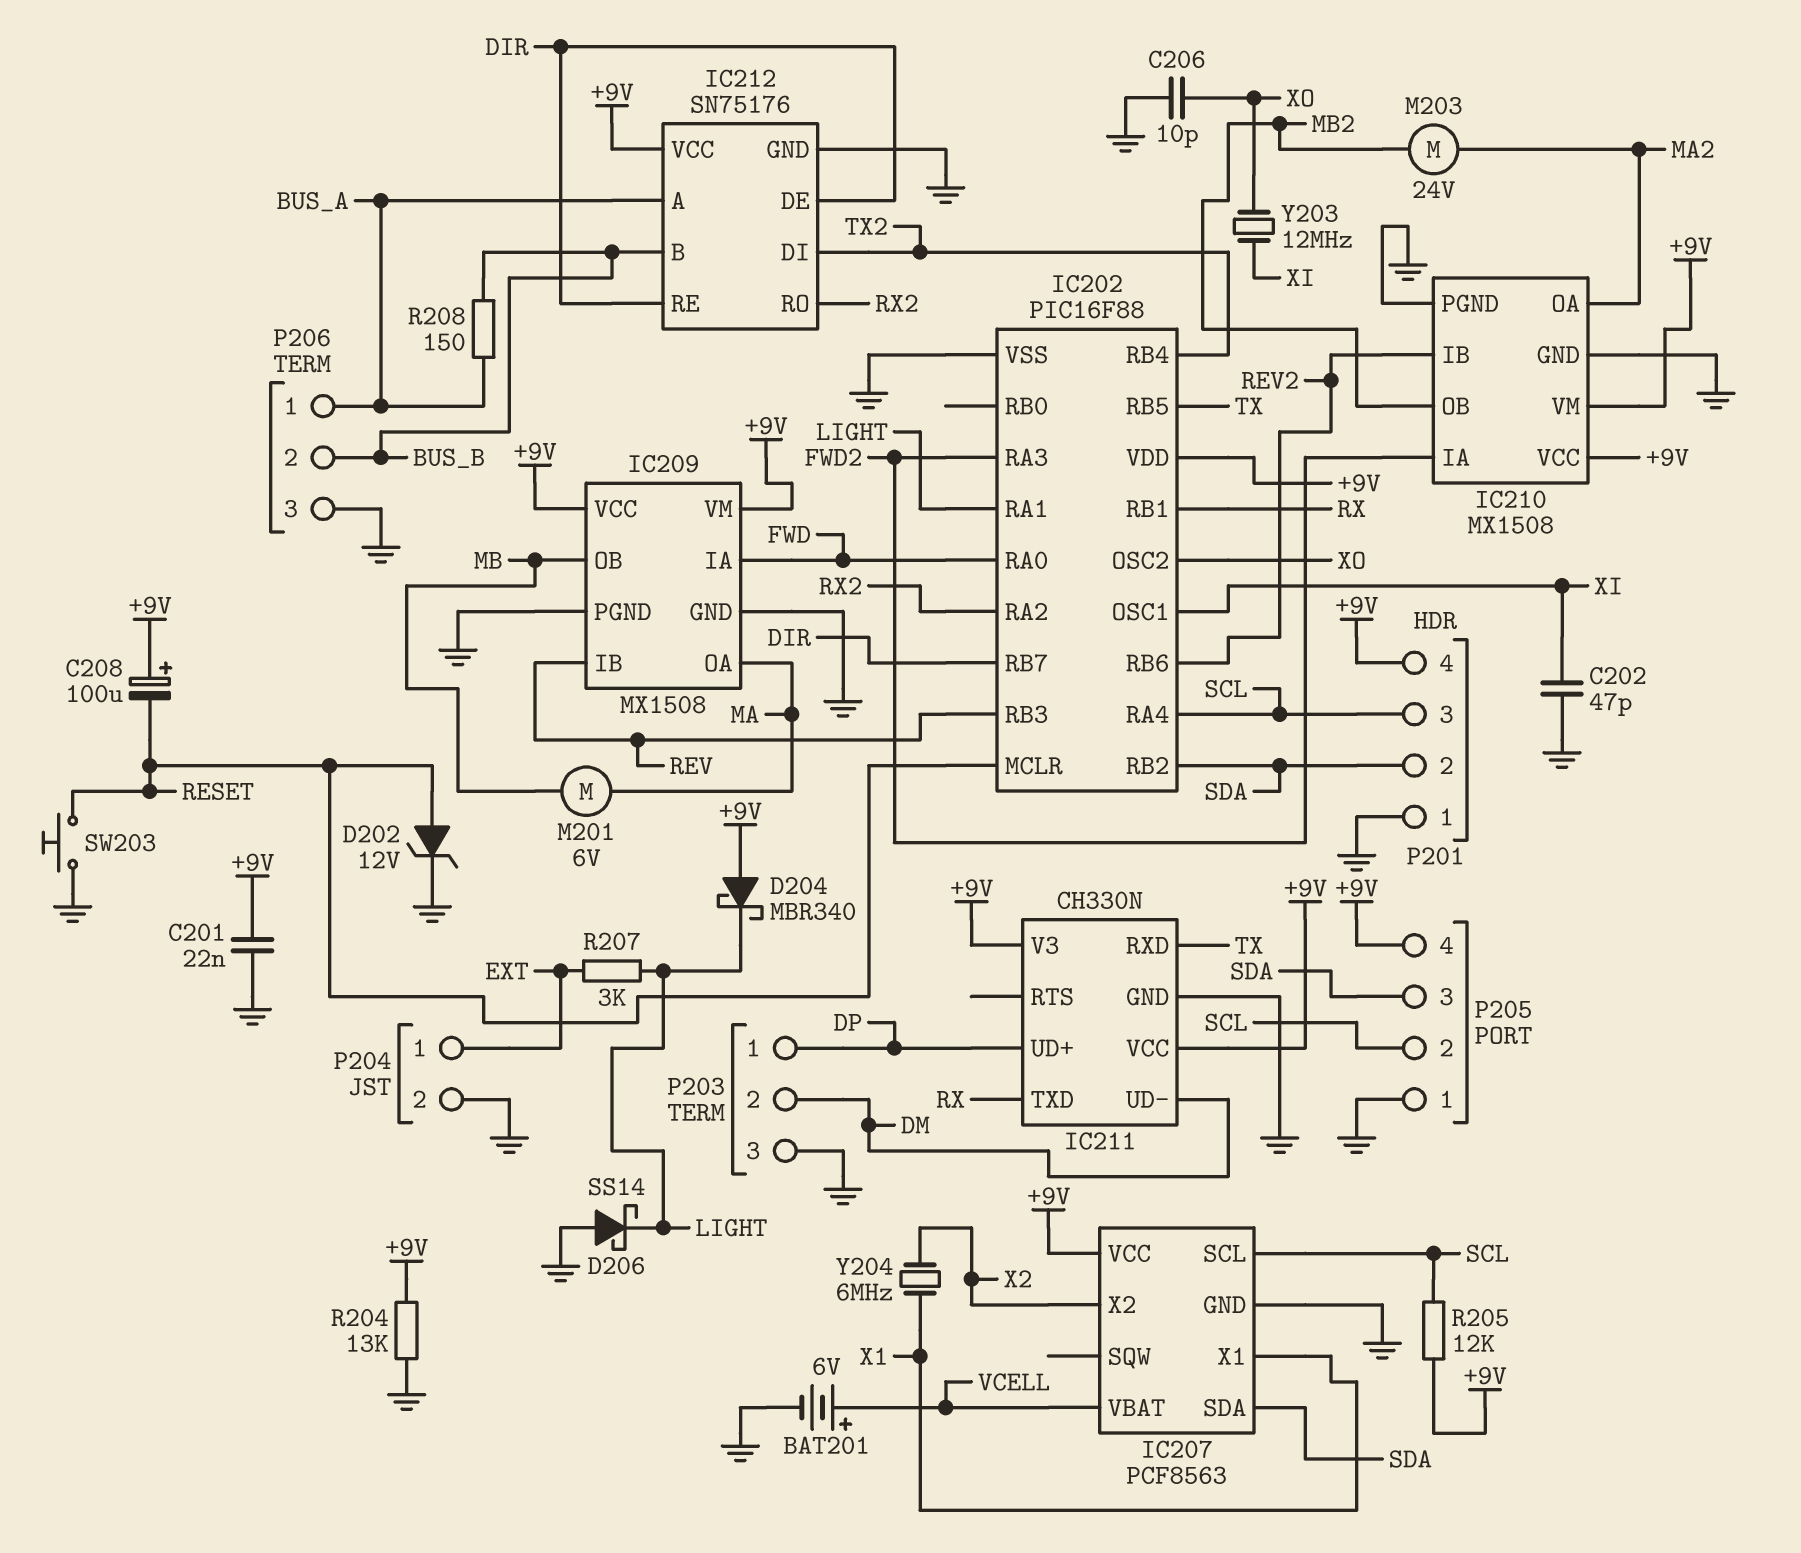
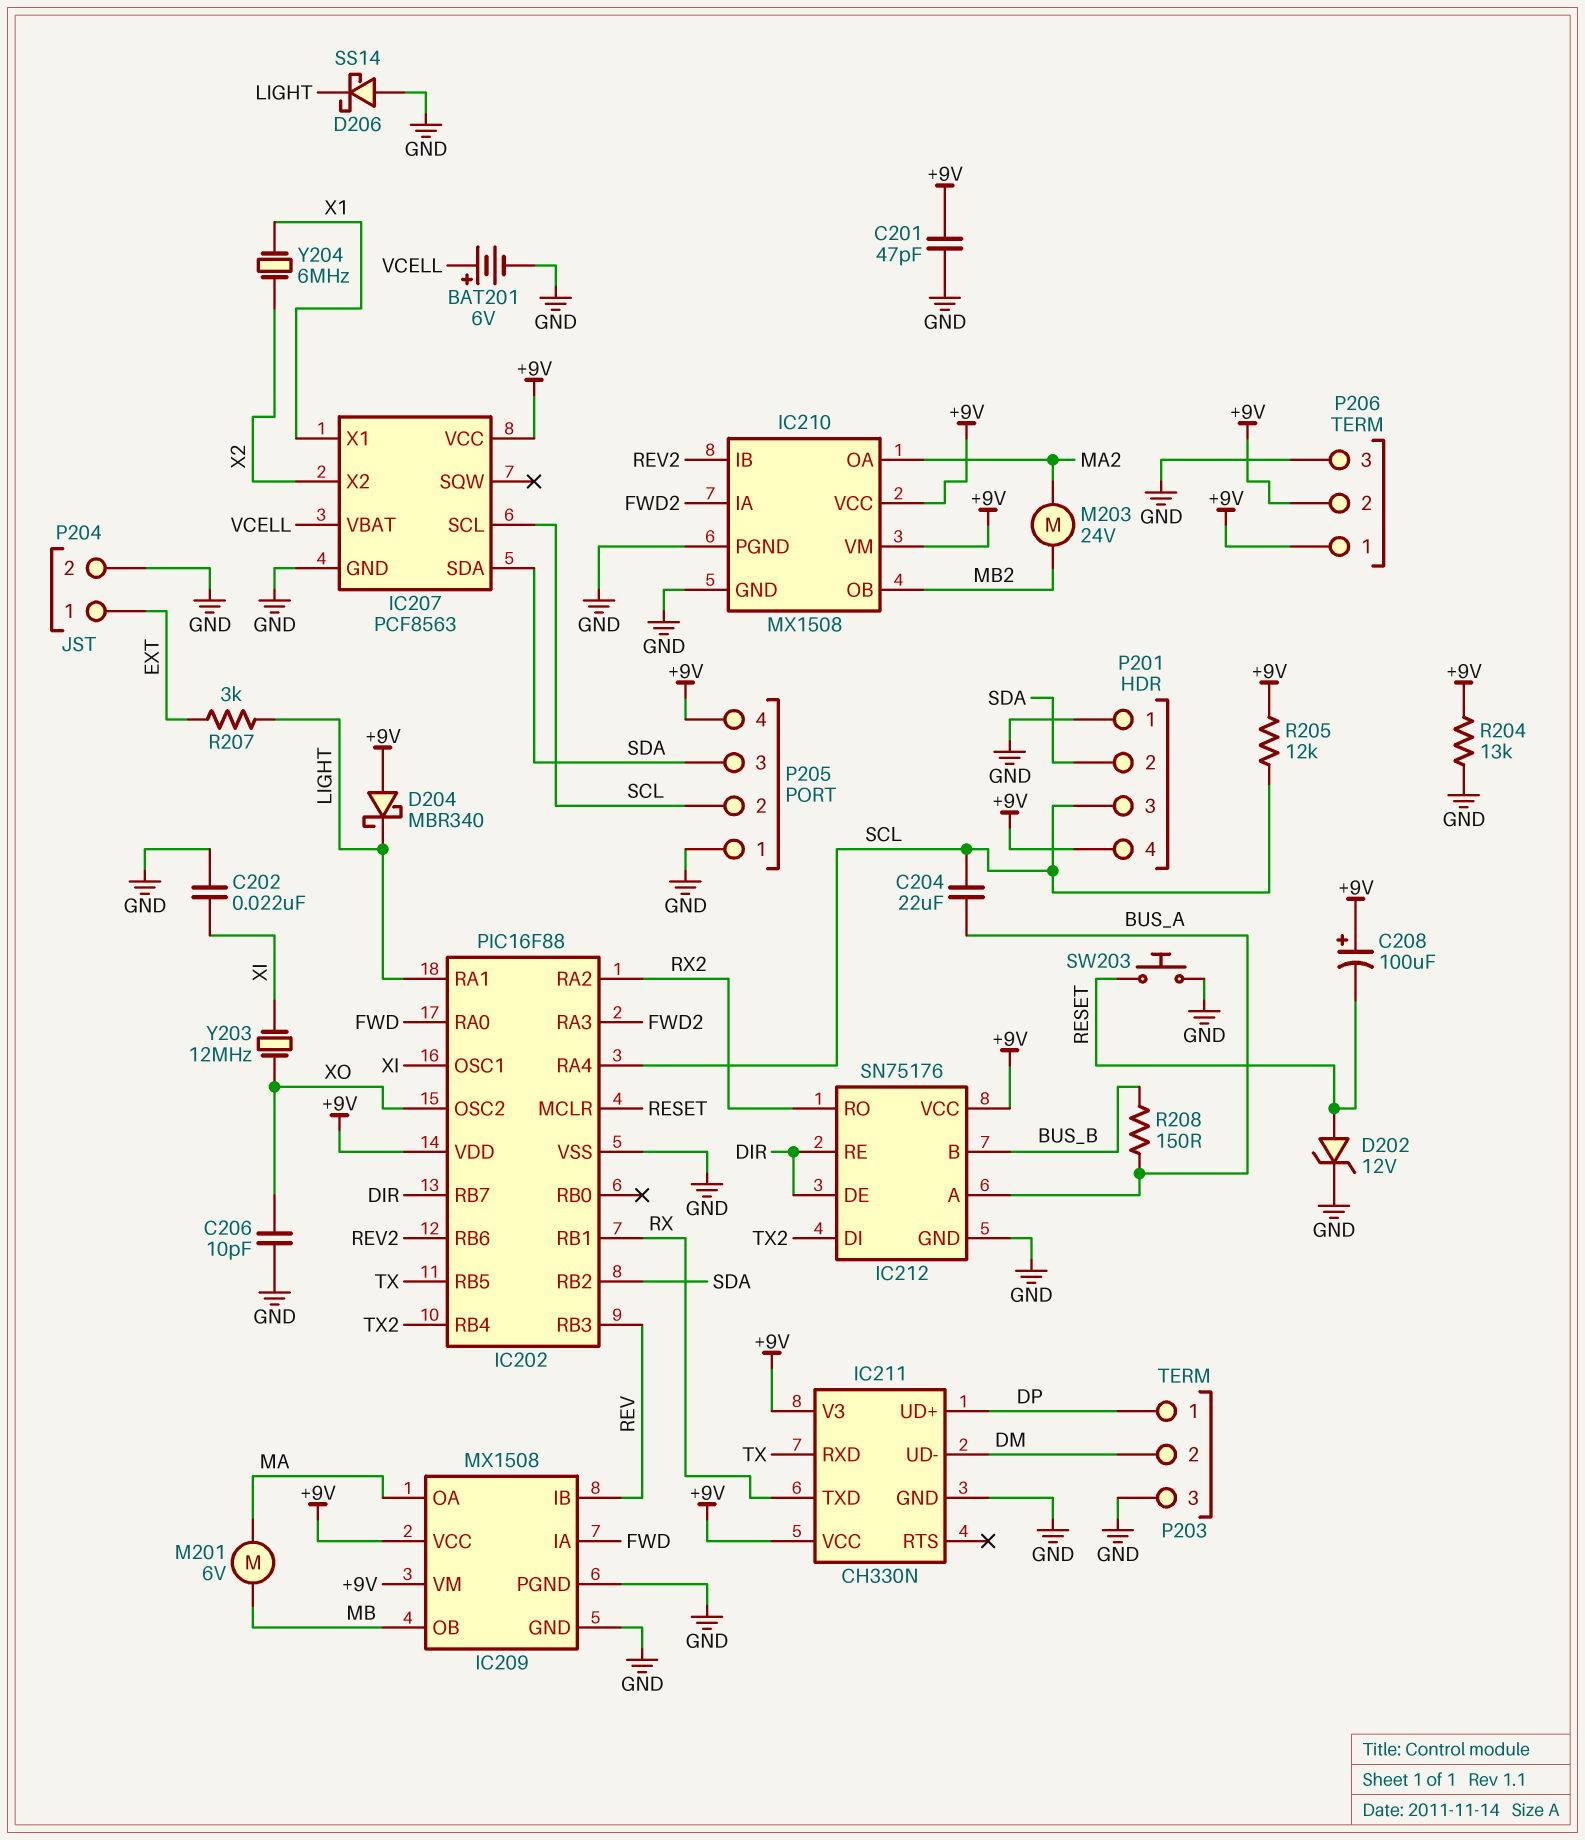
C201: 22nF (+9V, GND) -> 47pF (+9V, GND)
C202: 47pF (GND, XI) -> 22nF (GND, XI)
C204: none -> 22uF (BUS_A, SCL)
P206 pin 1: BUS_A -> +9V
P206 pin 2: BUS_B -> +9V

